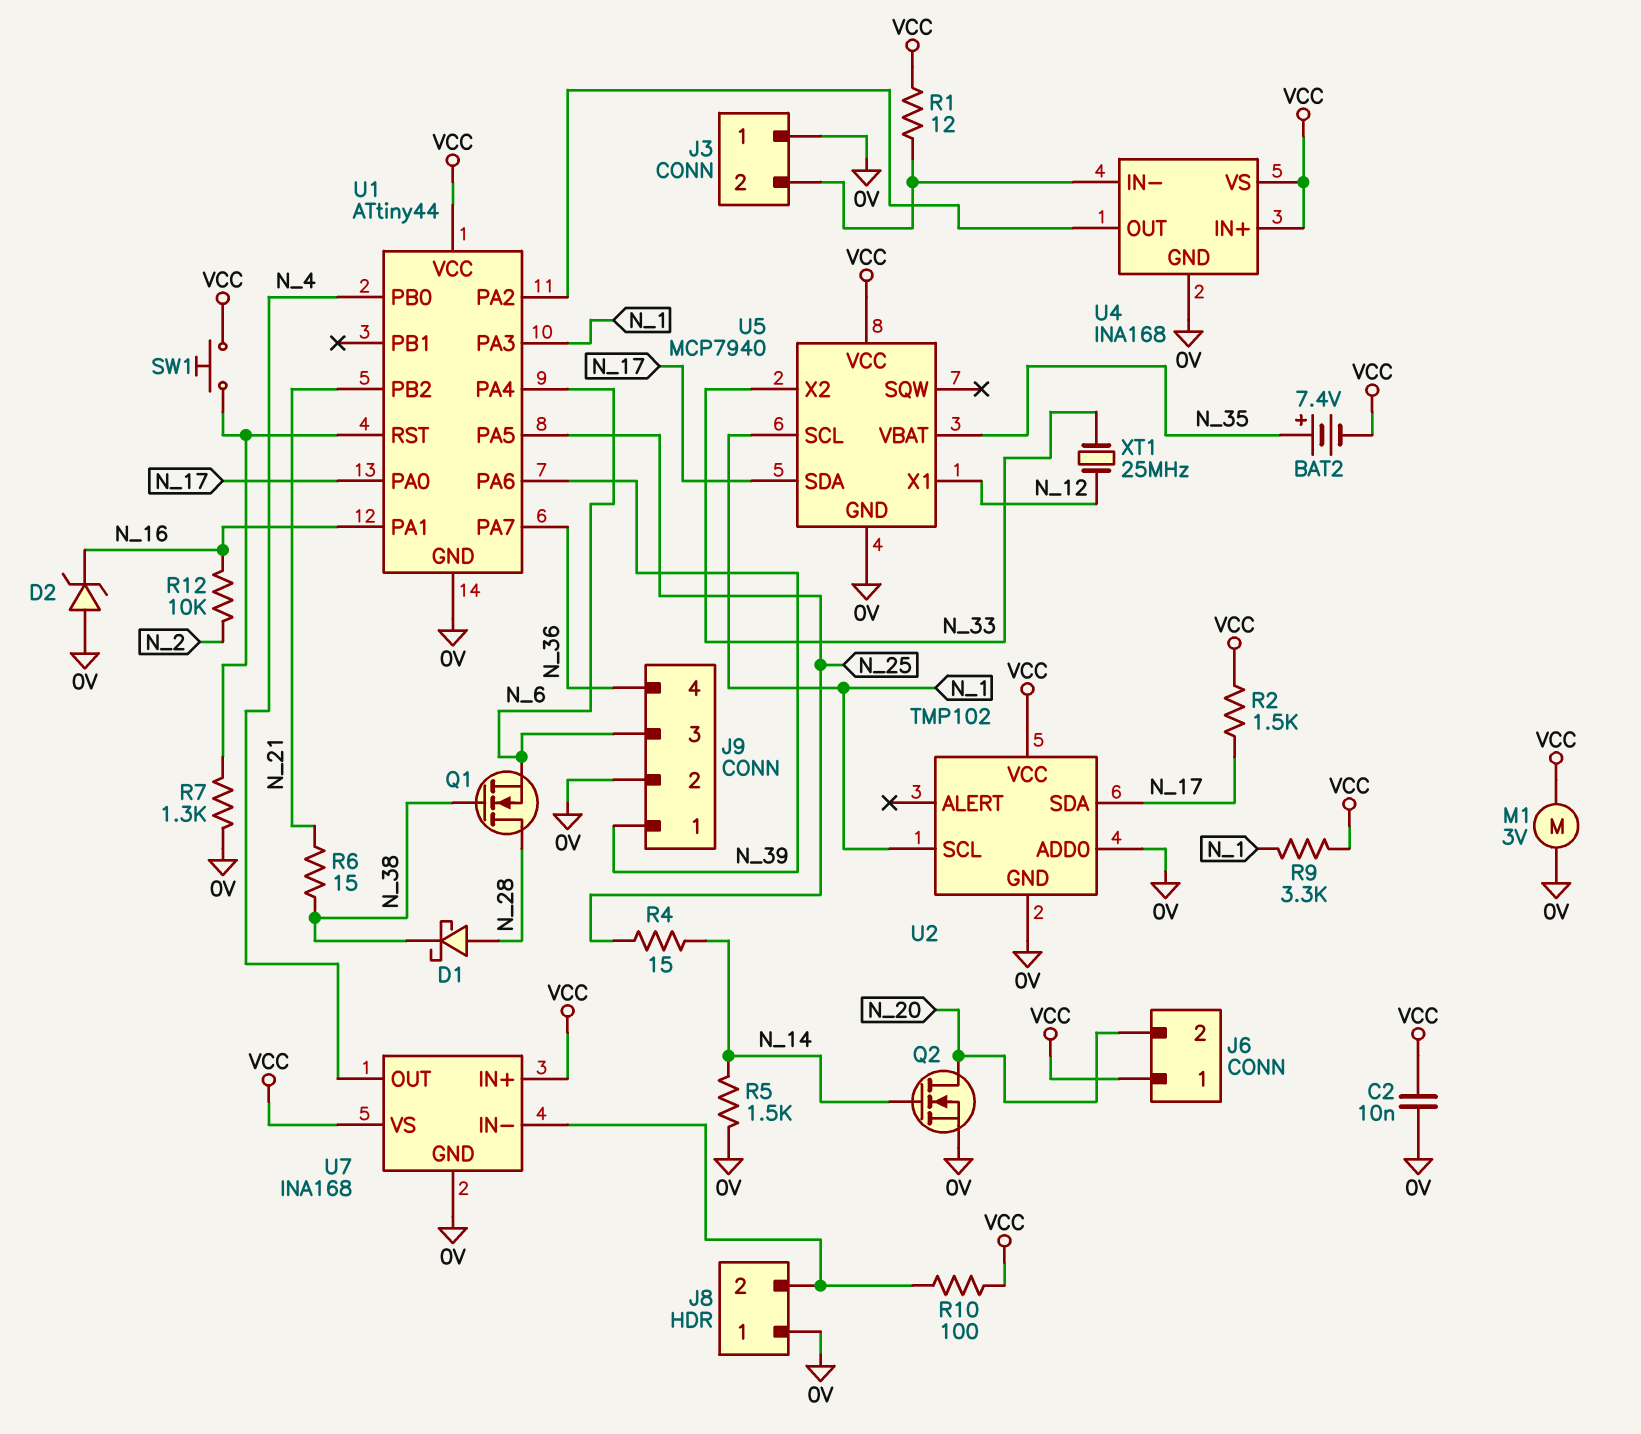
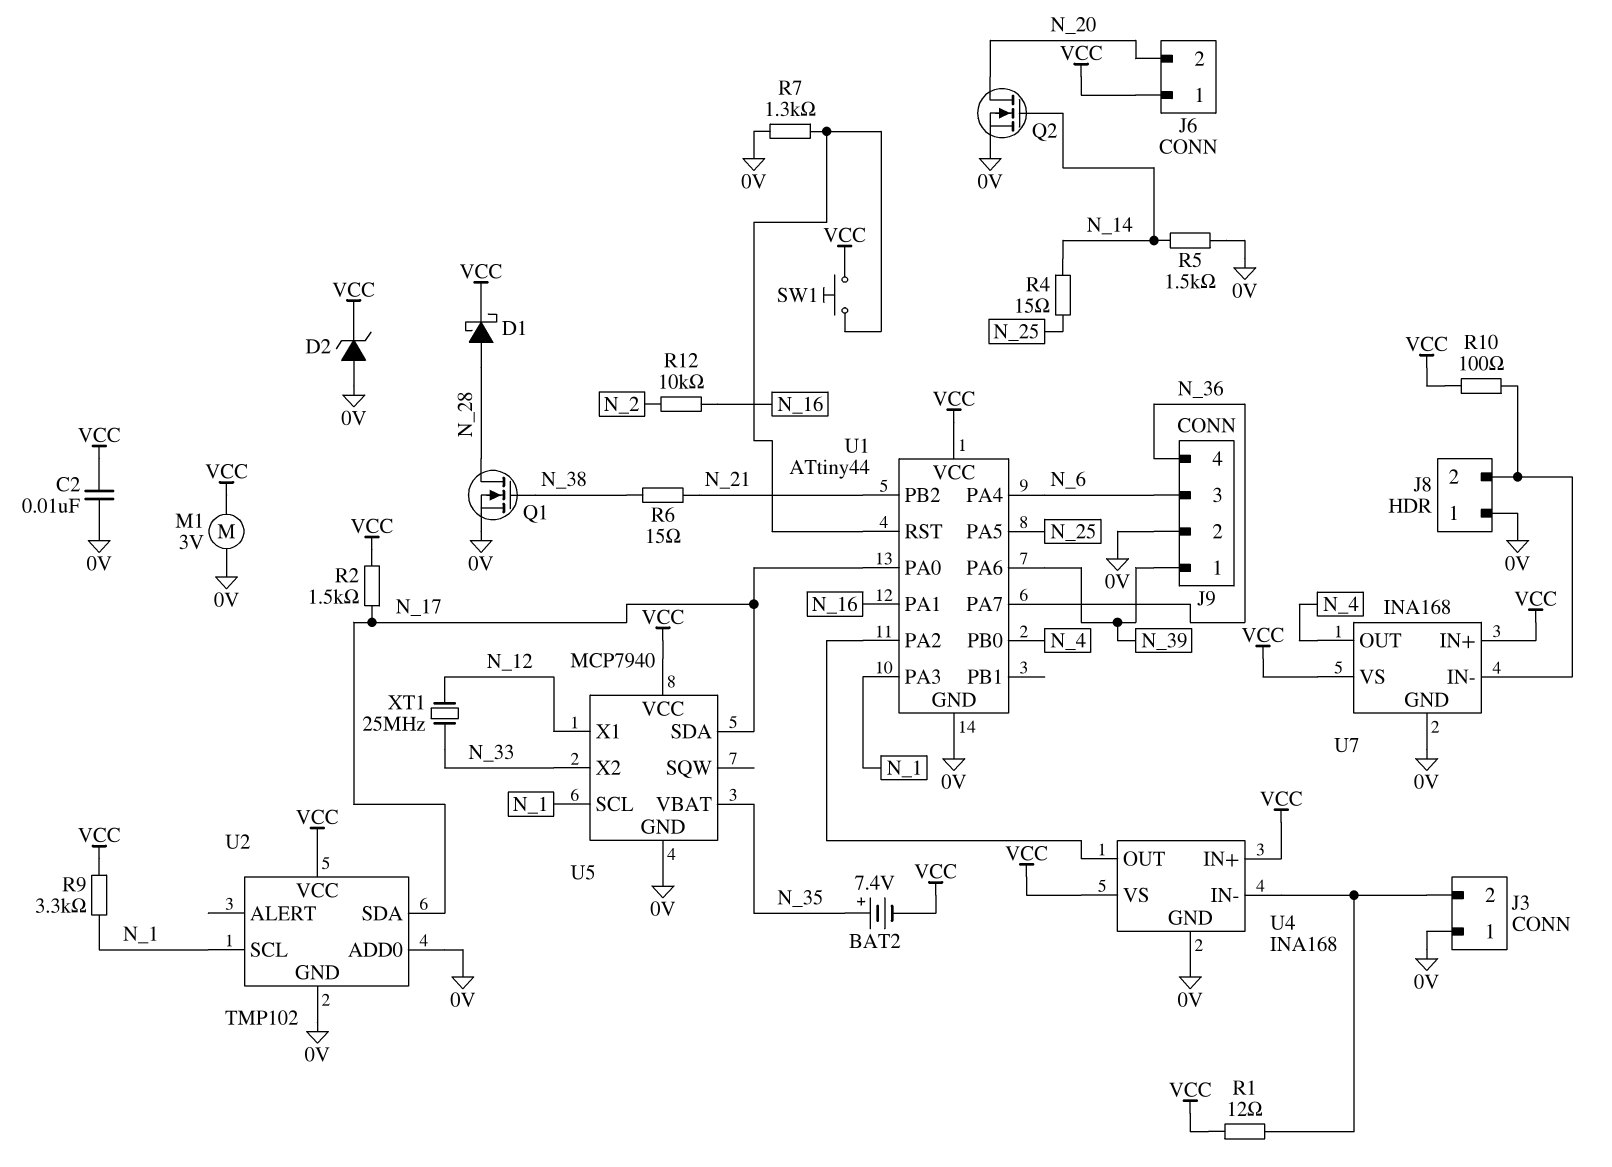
D1: schottky (A N_28, K N_38) -> schottky (A N_28, K VCC)
D2: zener (A 0V, K N_16) -> zener (A 0V, K VCC)
Q1: NMOS (G N_38, D N_28, S N_6) -> NMOS (G N_38, D N_28, S 0V)

